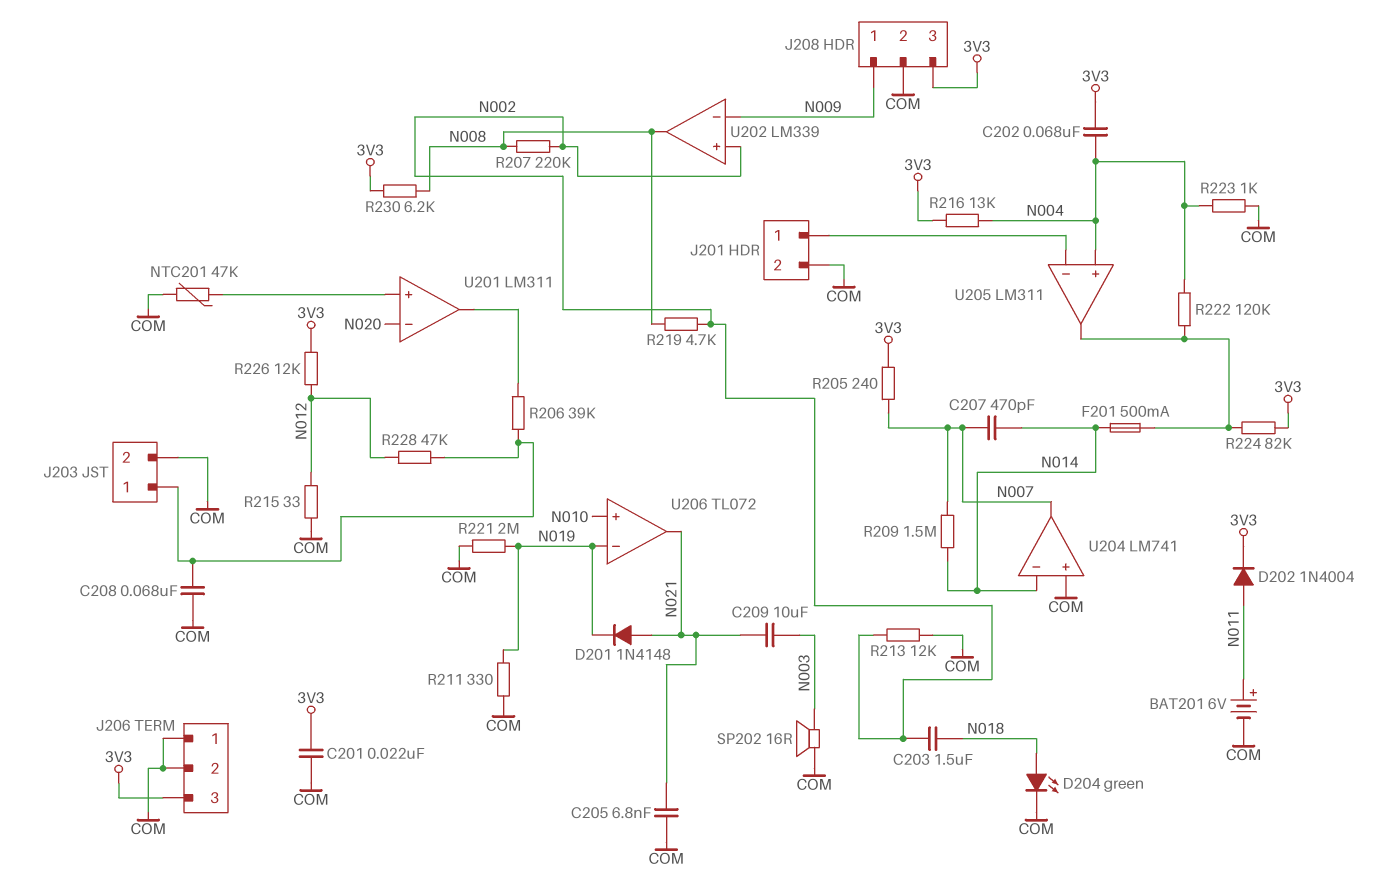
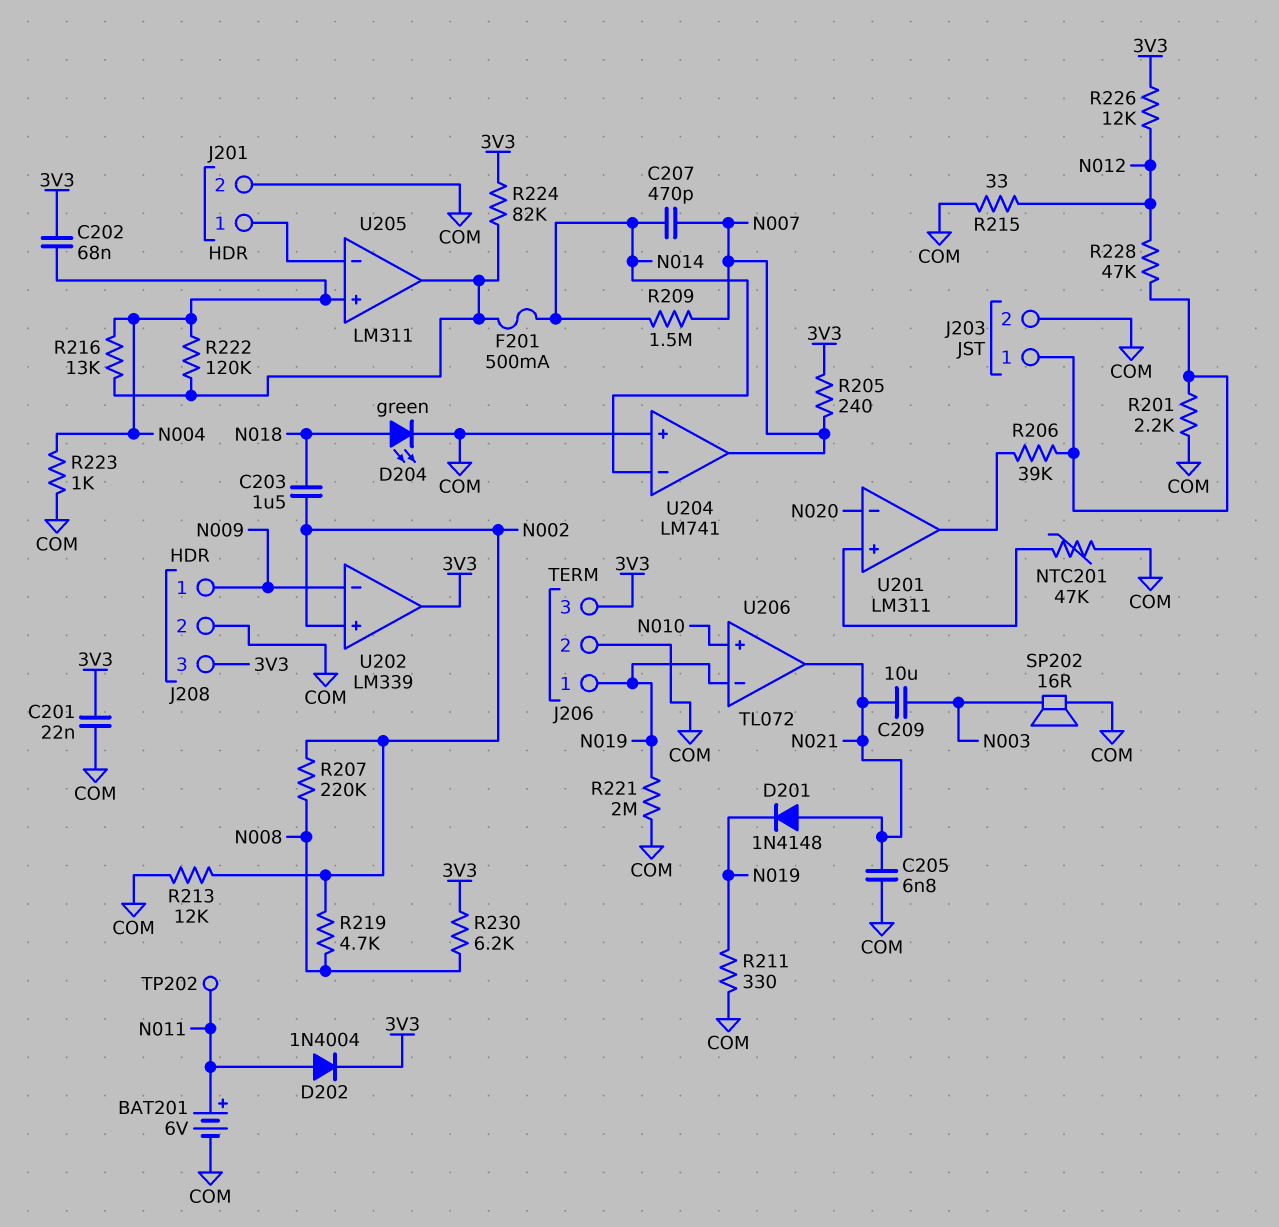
C208: 68nF (COM, J203/1) -> none
J206 pin 1: COM -> N019
R201: none -> 2.2k (COM, J203/1)
R216: 13k (3V3, N004) -> 13k (N004, U205/out)
TP202: none -> test point (N011)
U202 pin out: N008 -> 3V3

